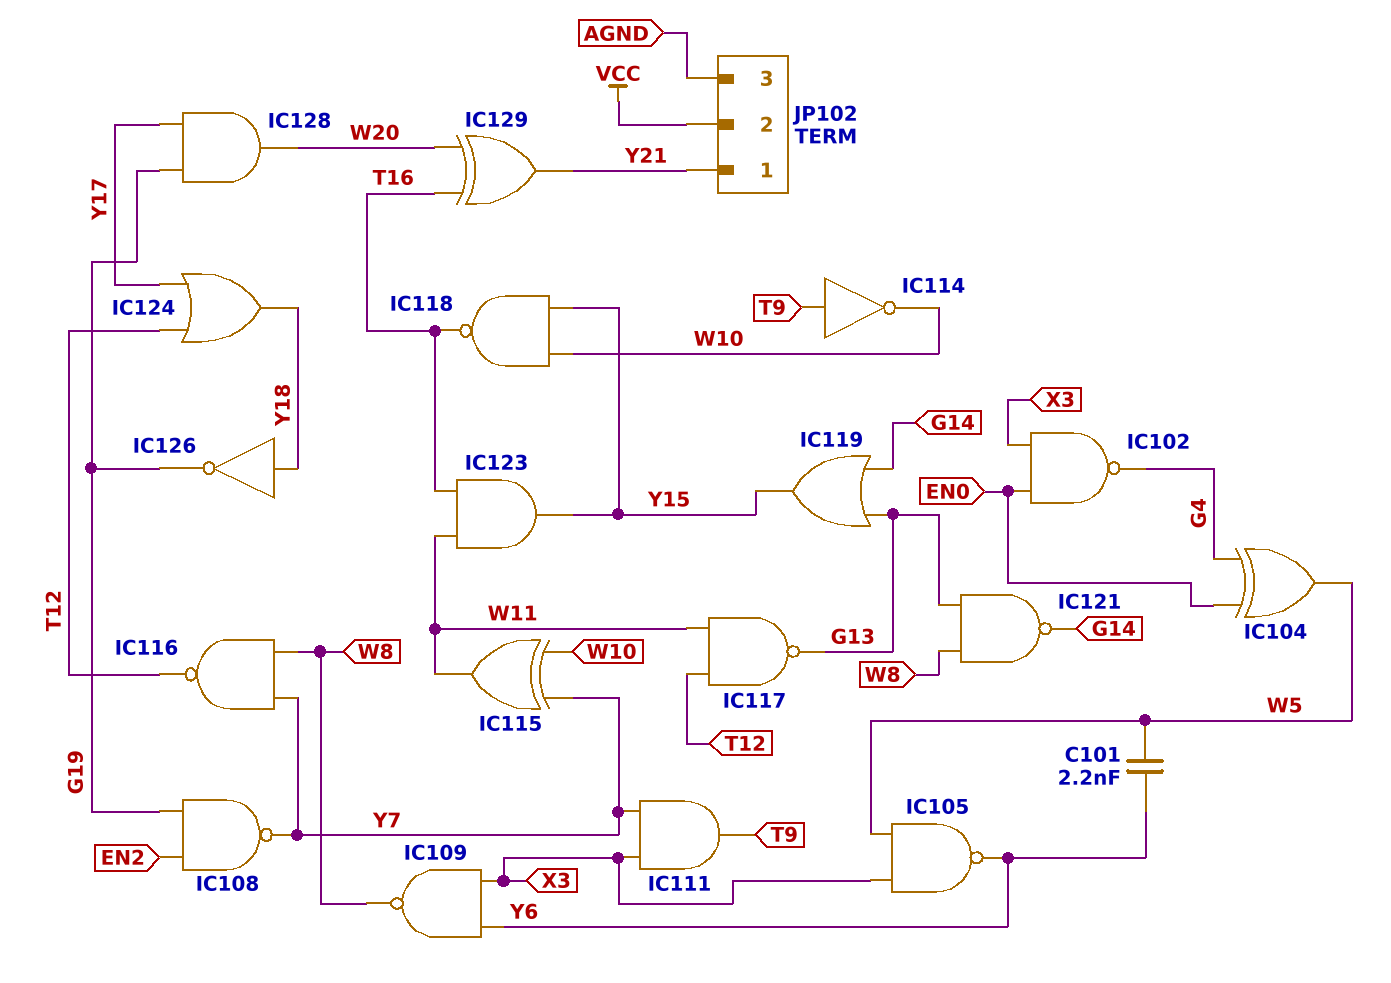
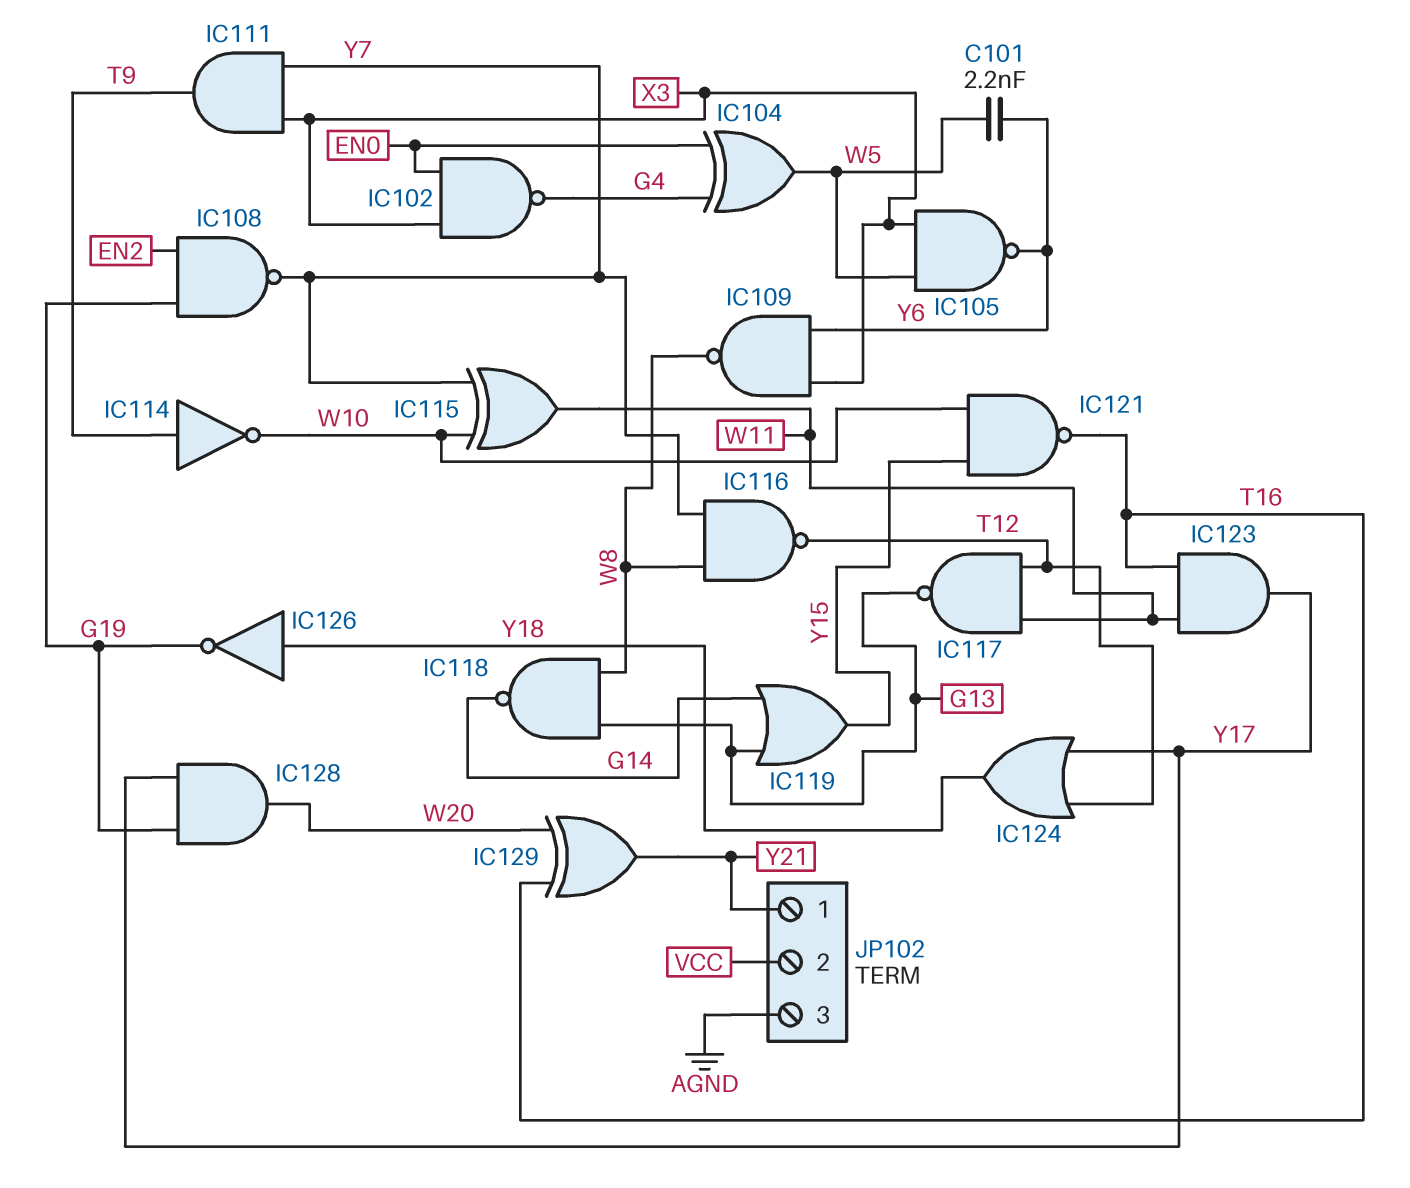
IC118: NAND (in W10, in Y15, out T16) -> NAND (in G13, in W8, out G14)
IC121: NAND (in G13, in W8, out G14) -> NAND (in W10, in Y15, out T16)
IC123: AND (in T16, in W11, out Y15) -> AND (in T16, in W11, out Y17)

